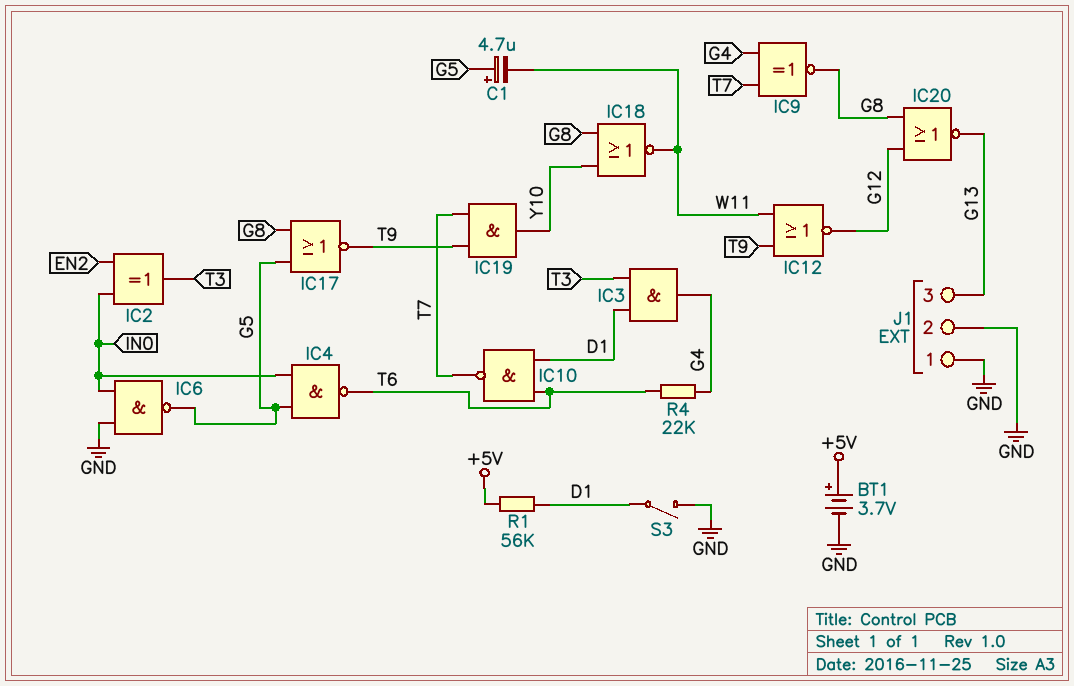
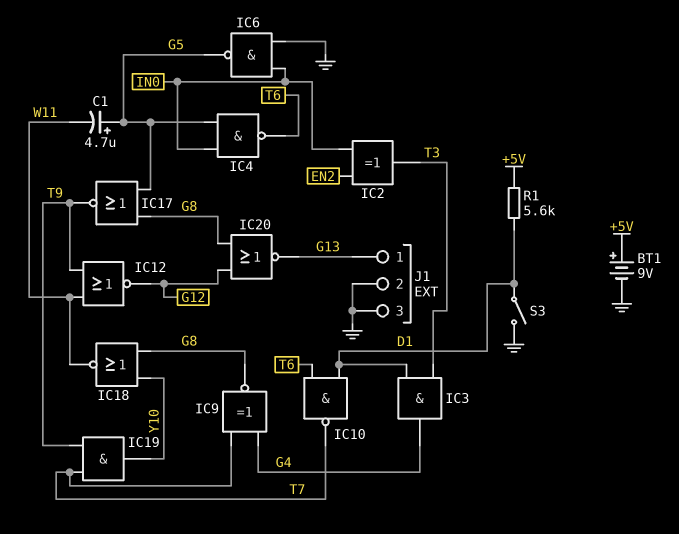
BT1: 3.7V (plus +5V, minus GND) -> 9V (plus +5V, minus GND)
J1 pin 1: GND -> G13
J1 pin 3: G13 -> GND
R1: 56k (+5V, D1) -> 5.6k (+5V, D1)
R4: 22k (G4, T6) -> none

